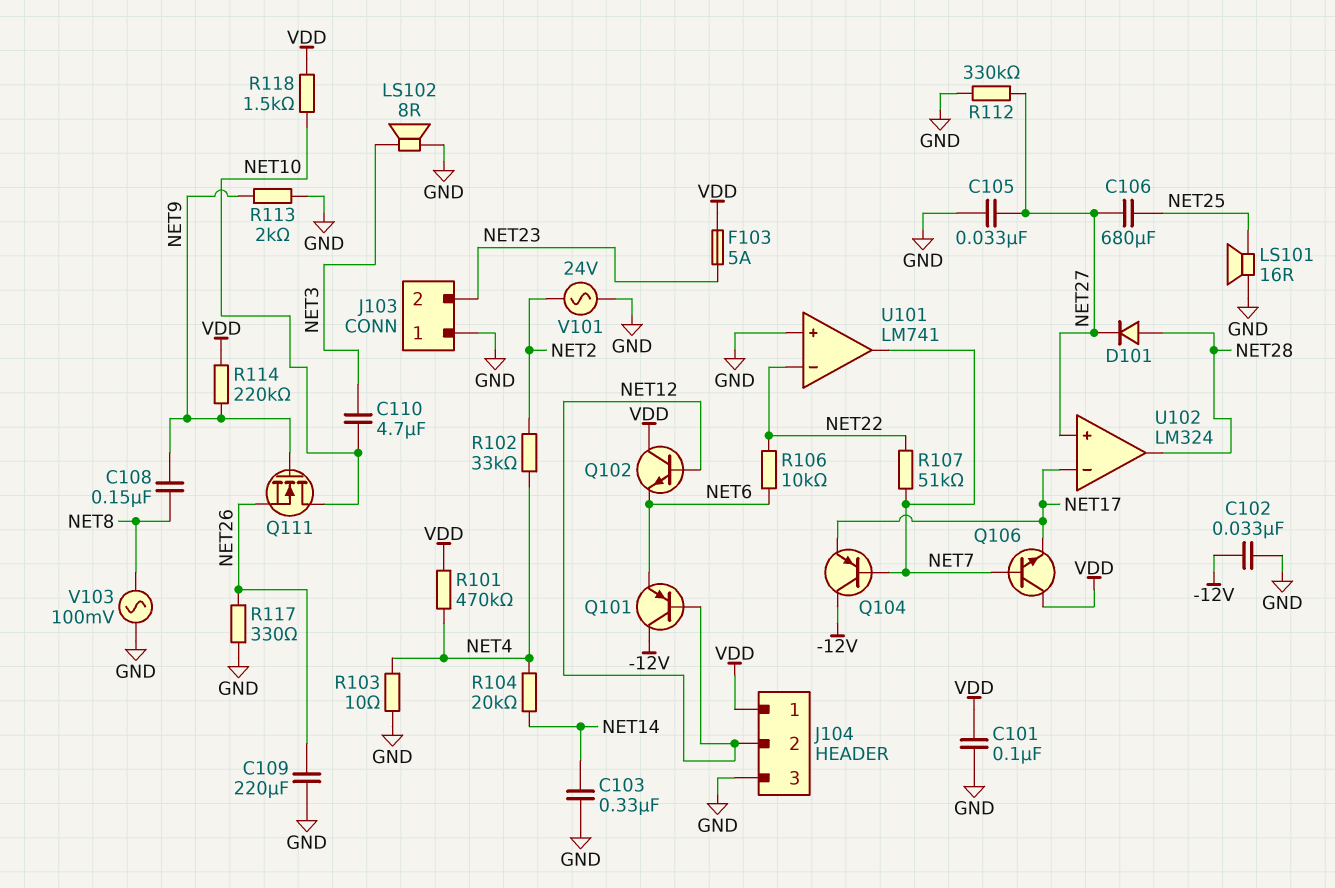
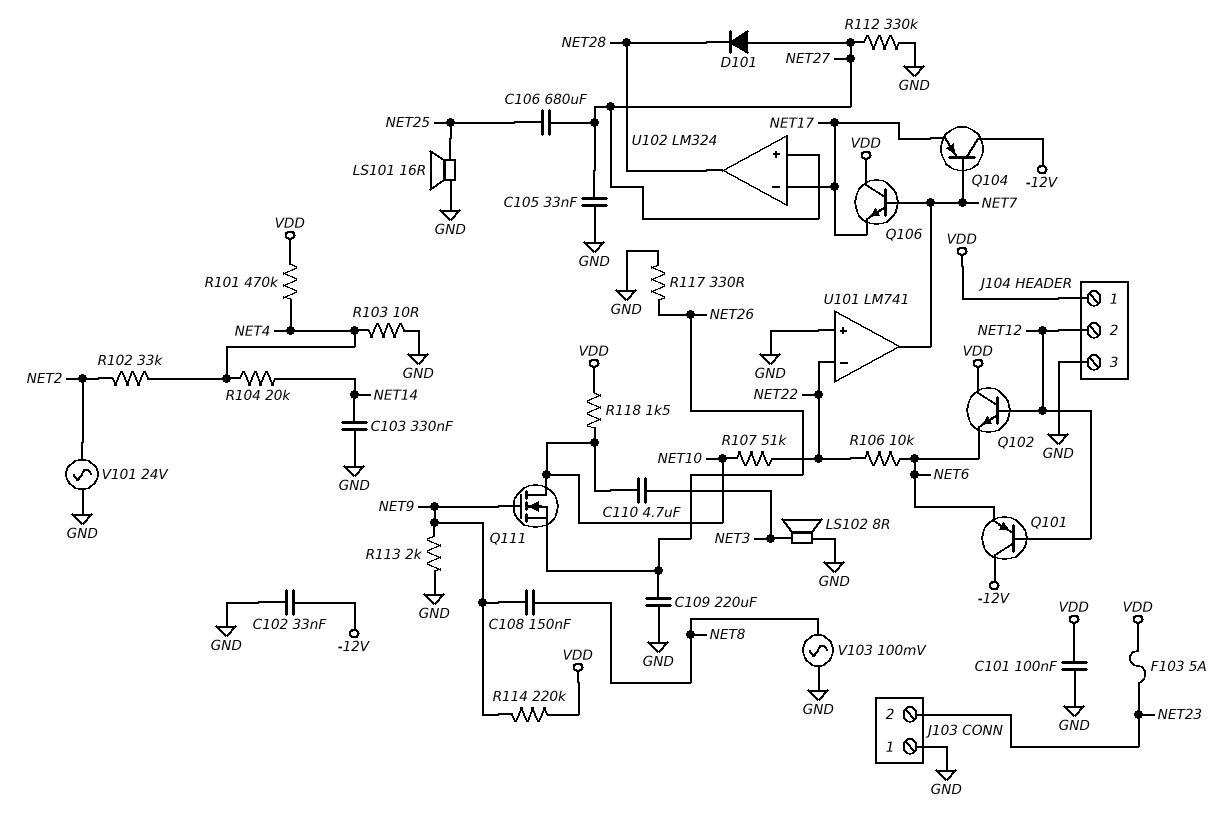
D101: diode (A NET28, K NET27) -> diode (A NET27, K NET28)
R107: 51k (NET7, NET22) -> 51k (NET10, NET22)

